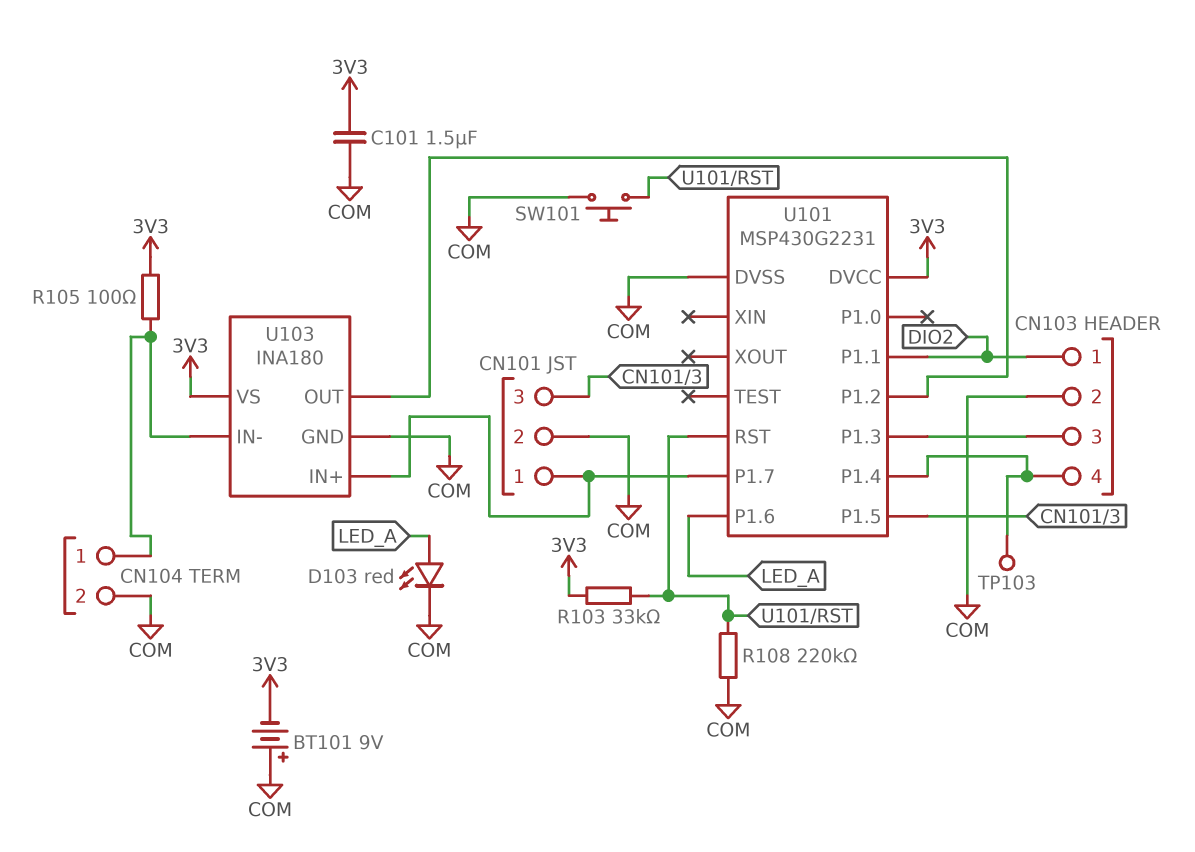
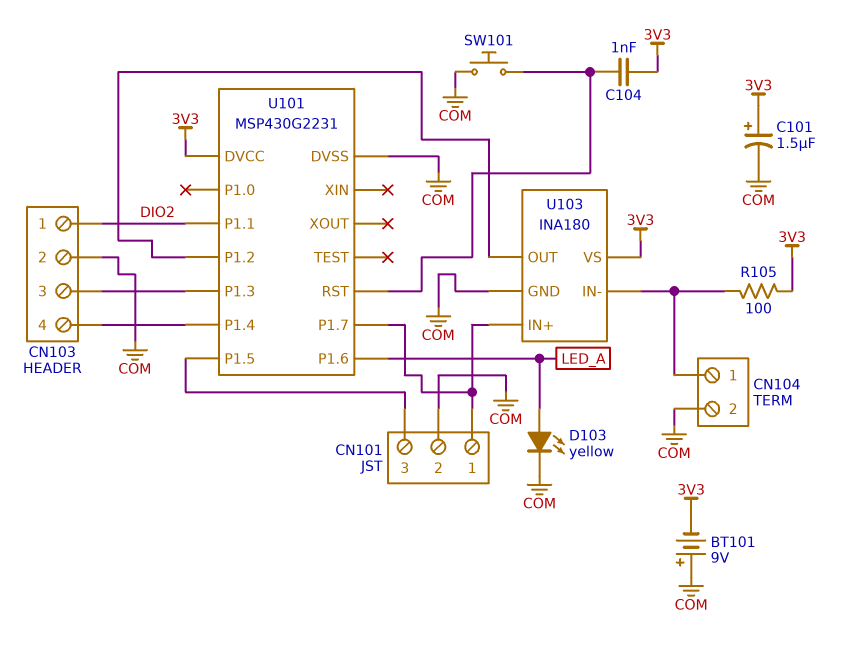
C101: 1.5uF (3V3, COM) -> 1.5uF (plus 3V3, minus COM)
C104: none -> 1nF (3V3, U101/RST)
D103: LED red (A LED_A, K COM) -> LED yellow (A LED_A, K COM)
R103: 33k (3V3, U101/RST) -> none
R108: 220k (COM, U101/RST) -> none
TP103: test point (CN103/4) -> none

